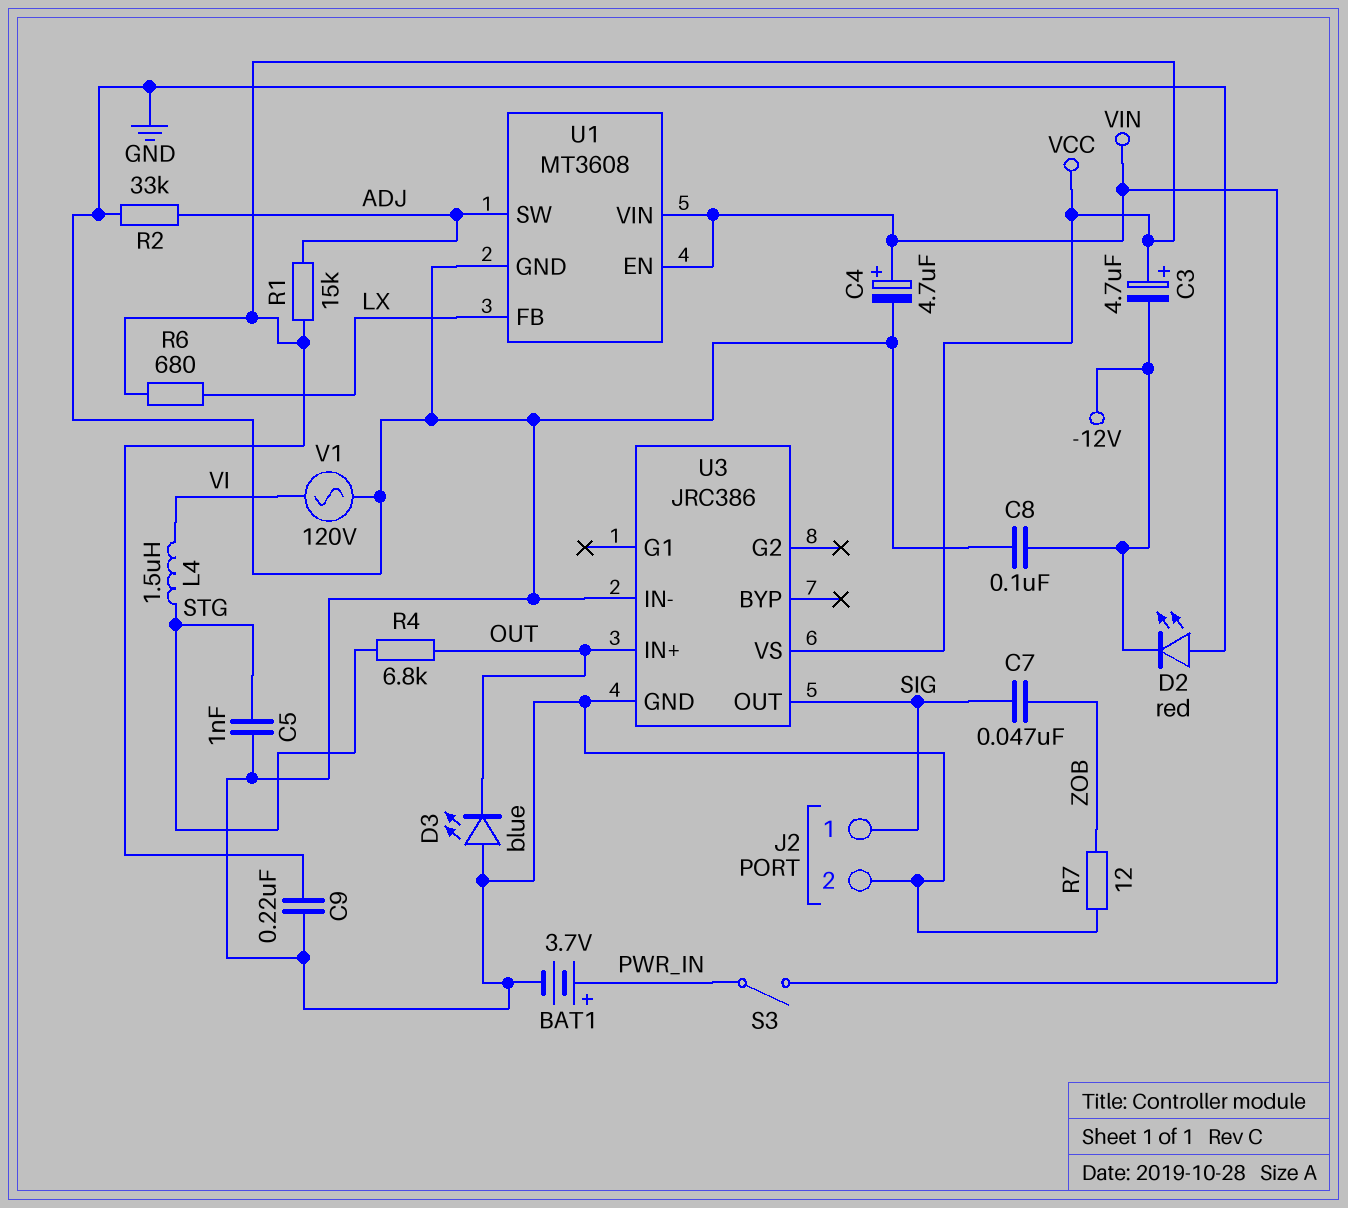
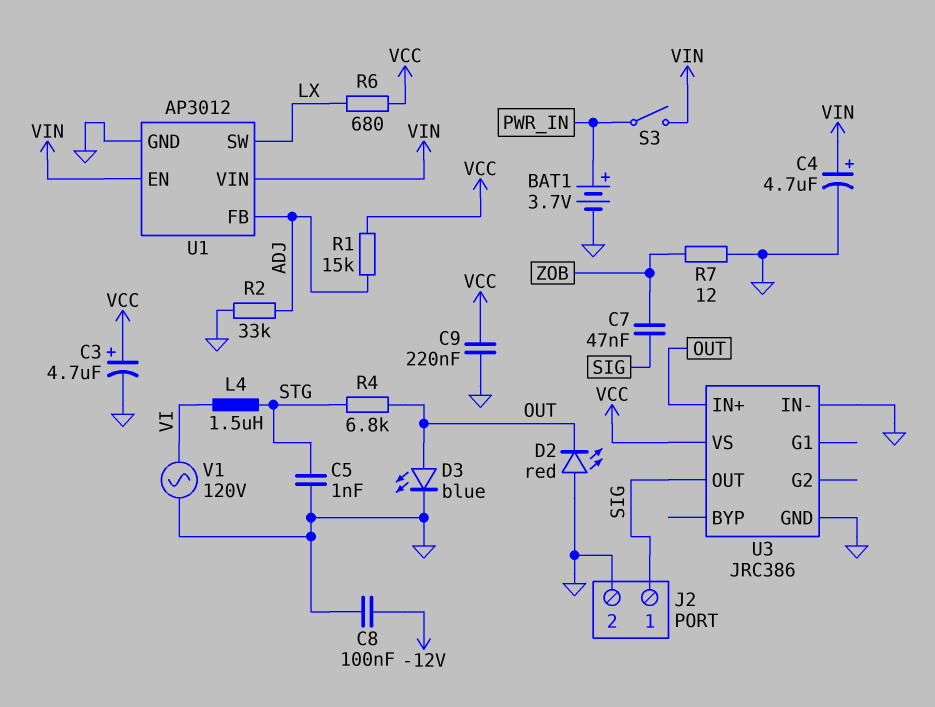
C3: 4.7uF (plus VCC, minus -12V) -> 4.7uF (plus VCC, minus GND)
D2: LED red (A GND, K -12V) -> LED red (A GND, K OUT)
D3: LED blue (A GND, K OUT) -> LED blue (A OUT, K GND)
U1: MT3608 -> AP3012
U1 pin FB: LX -> ADJ
U1 pin SW: ADJ -> LX

